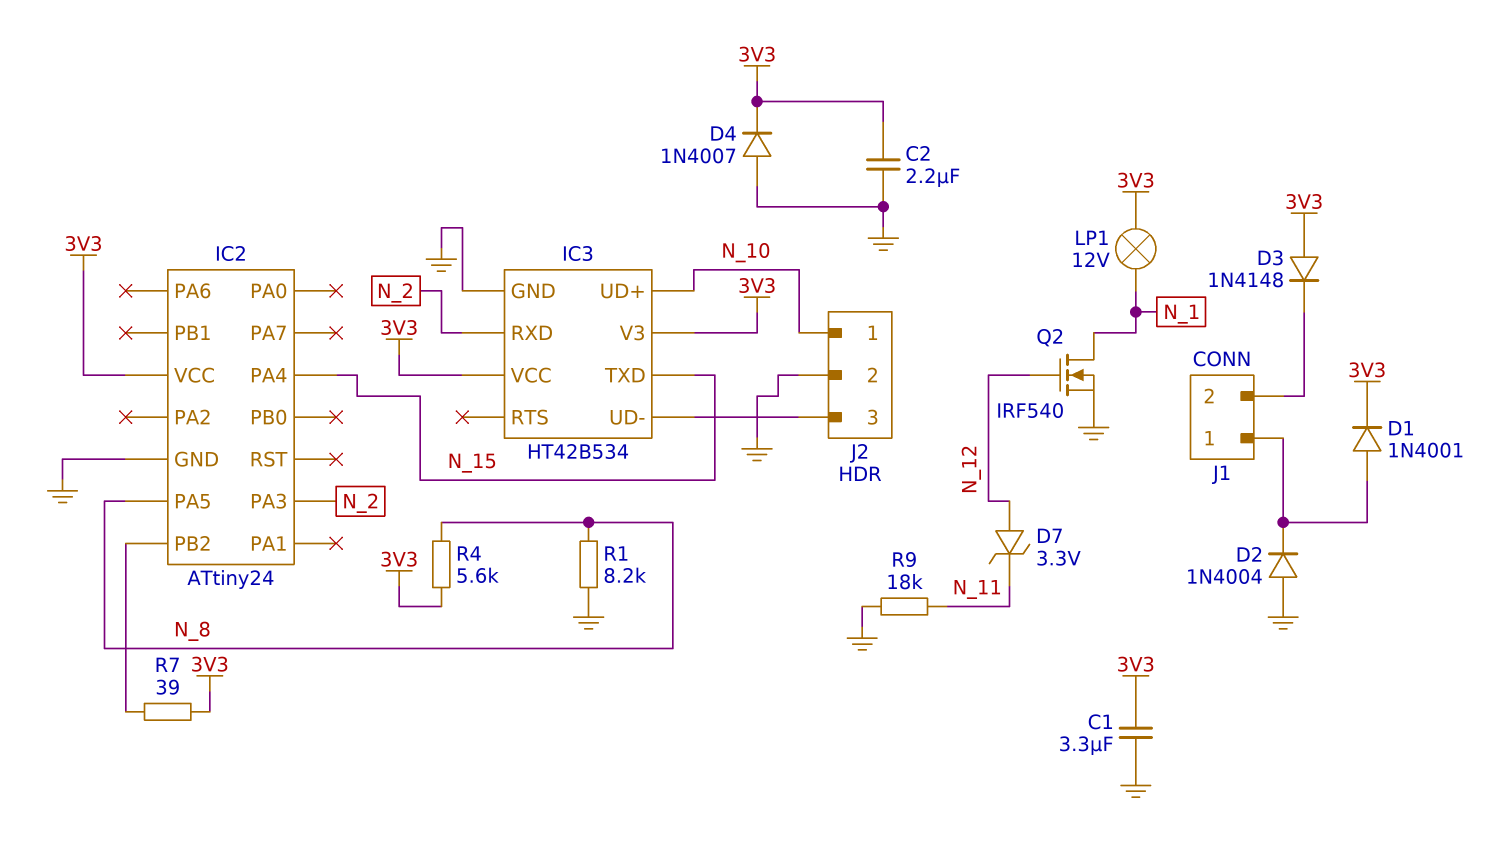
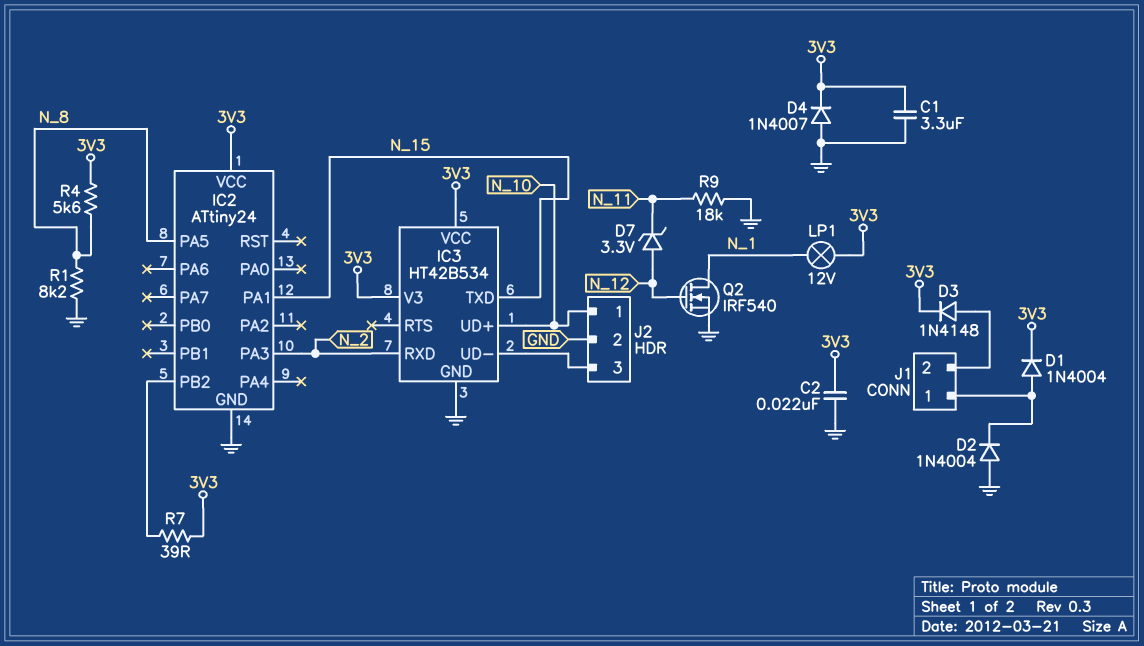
C2: 2.2uF (3V3, GND) -> 22nF (3V3, GND)
D1: diode 1N4001 (A J1/1, K 3V3) -> diode 1N4004 (A J1/1, K 3V3)
D3: diode 1N4148 (A 3V3, K J1/2) -> diode 1N4148 (A J1/2, K 3V3)
IC2 pin PA1: none -> N_15
IC2 pin PA4: N_15 -> none

